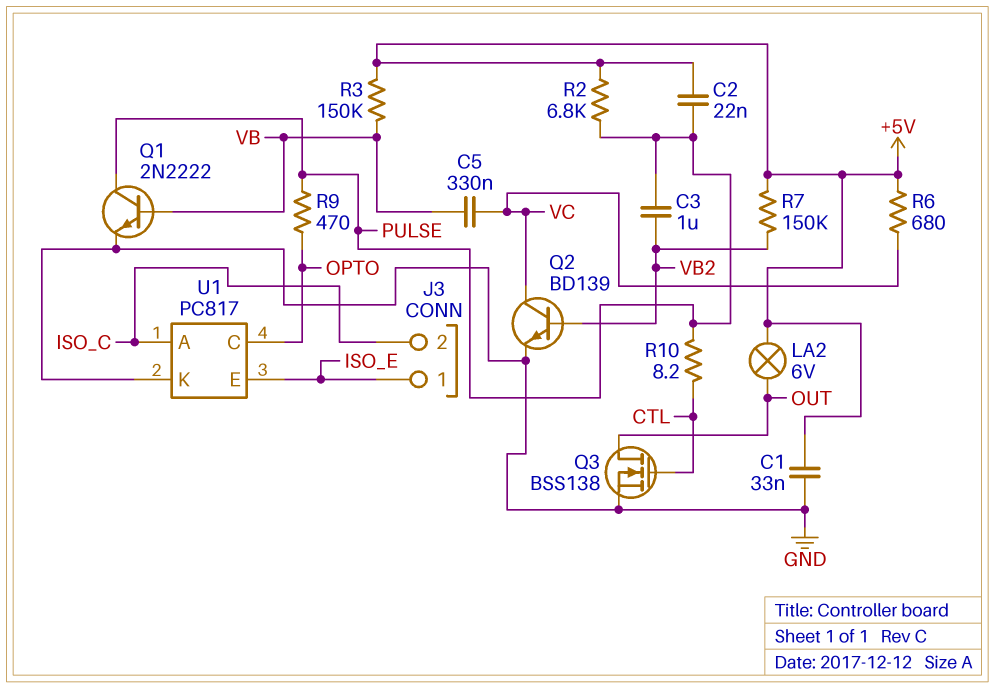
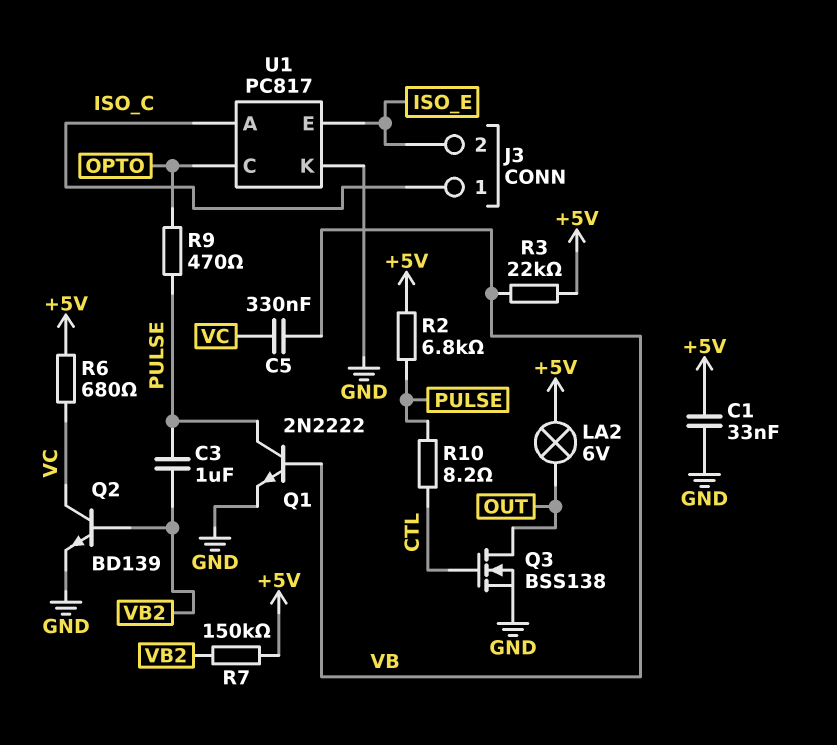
C2: 22nF (+5V, PULSE) -> none
J3 pin 1: ISO_E -> ISO_C
J3 pin 2: ISO_C -> ISO_E
R3: 150k (+5V, VB) -> 22k (+5V, VB)

